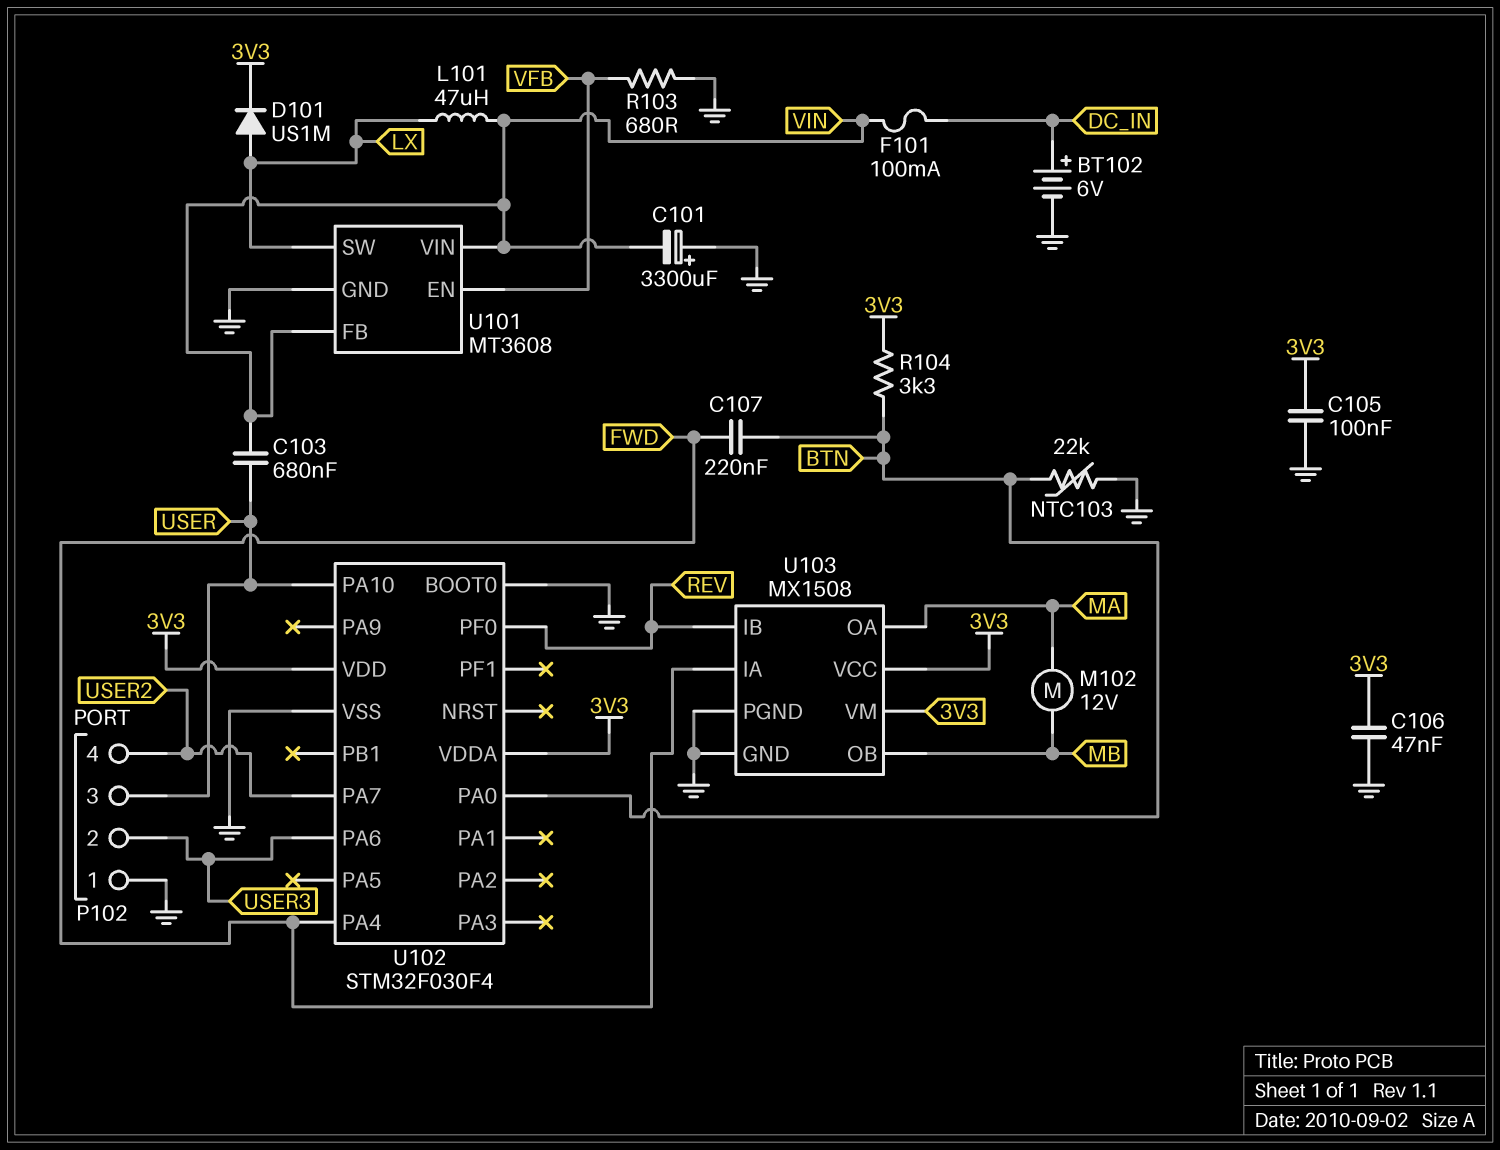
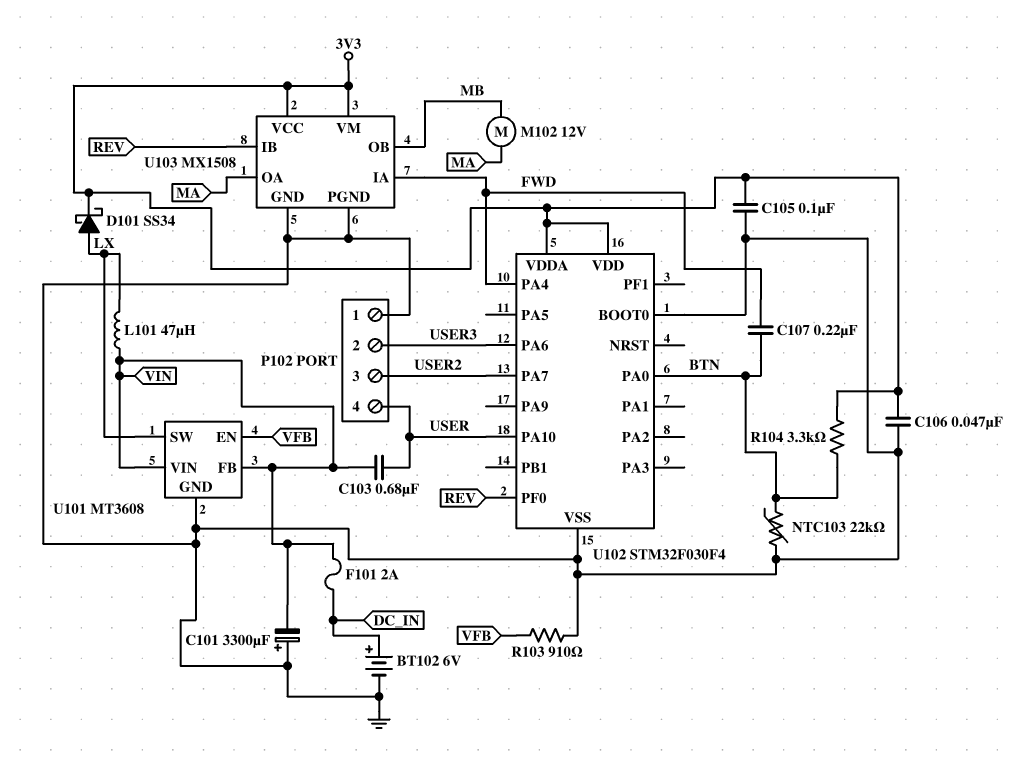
D101: diode US1M (A LX, K 3V3) -> schottky SS34 (A LX, K 3V3)
F101: 100mA (DC_IN, VIN) -> 2A (DC_IN, VIN)
P102 pin 3: USER -> USER2
P102 pin 4: USER2 -> USER
R103: 680 (GND, VFB) -> 910 (GND, VFB)

